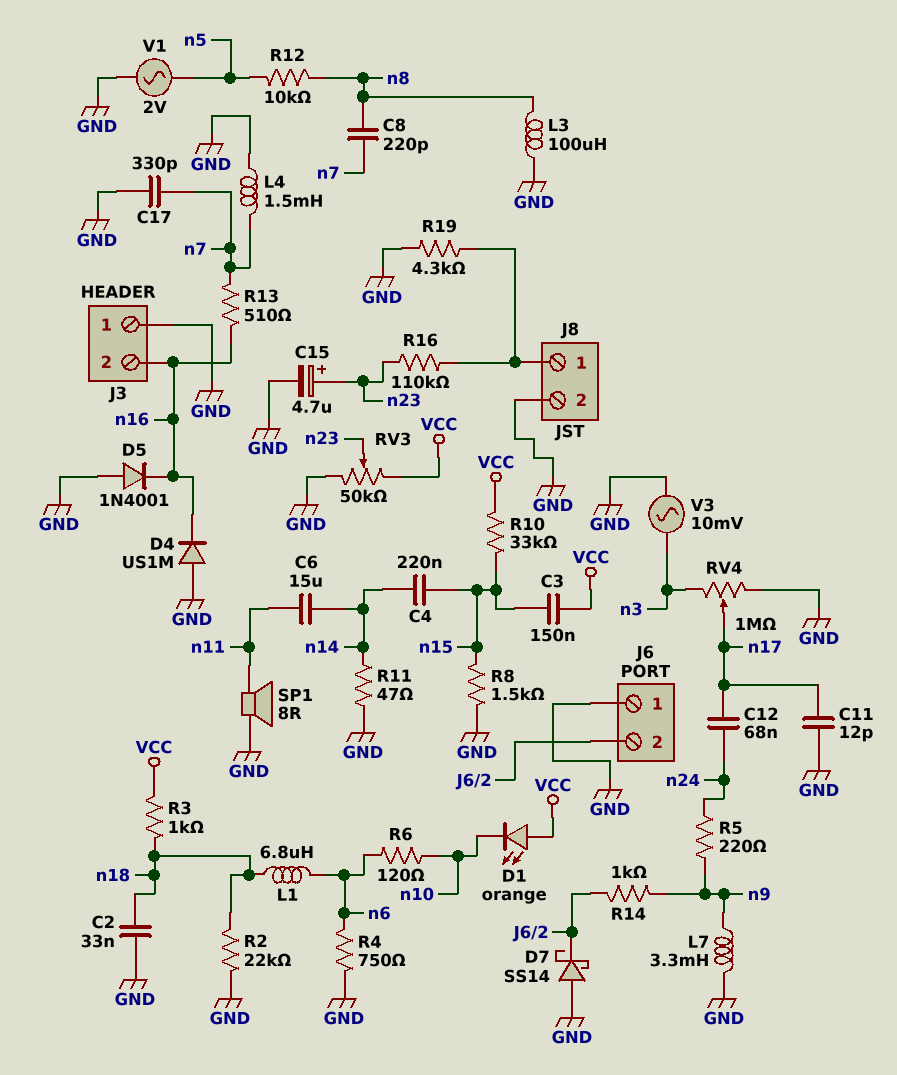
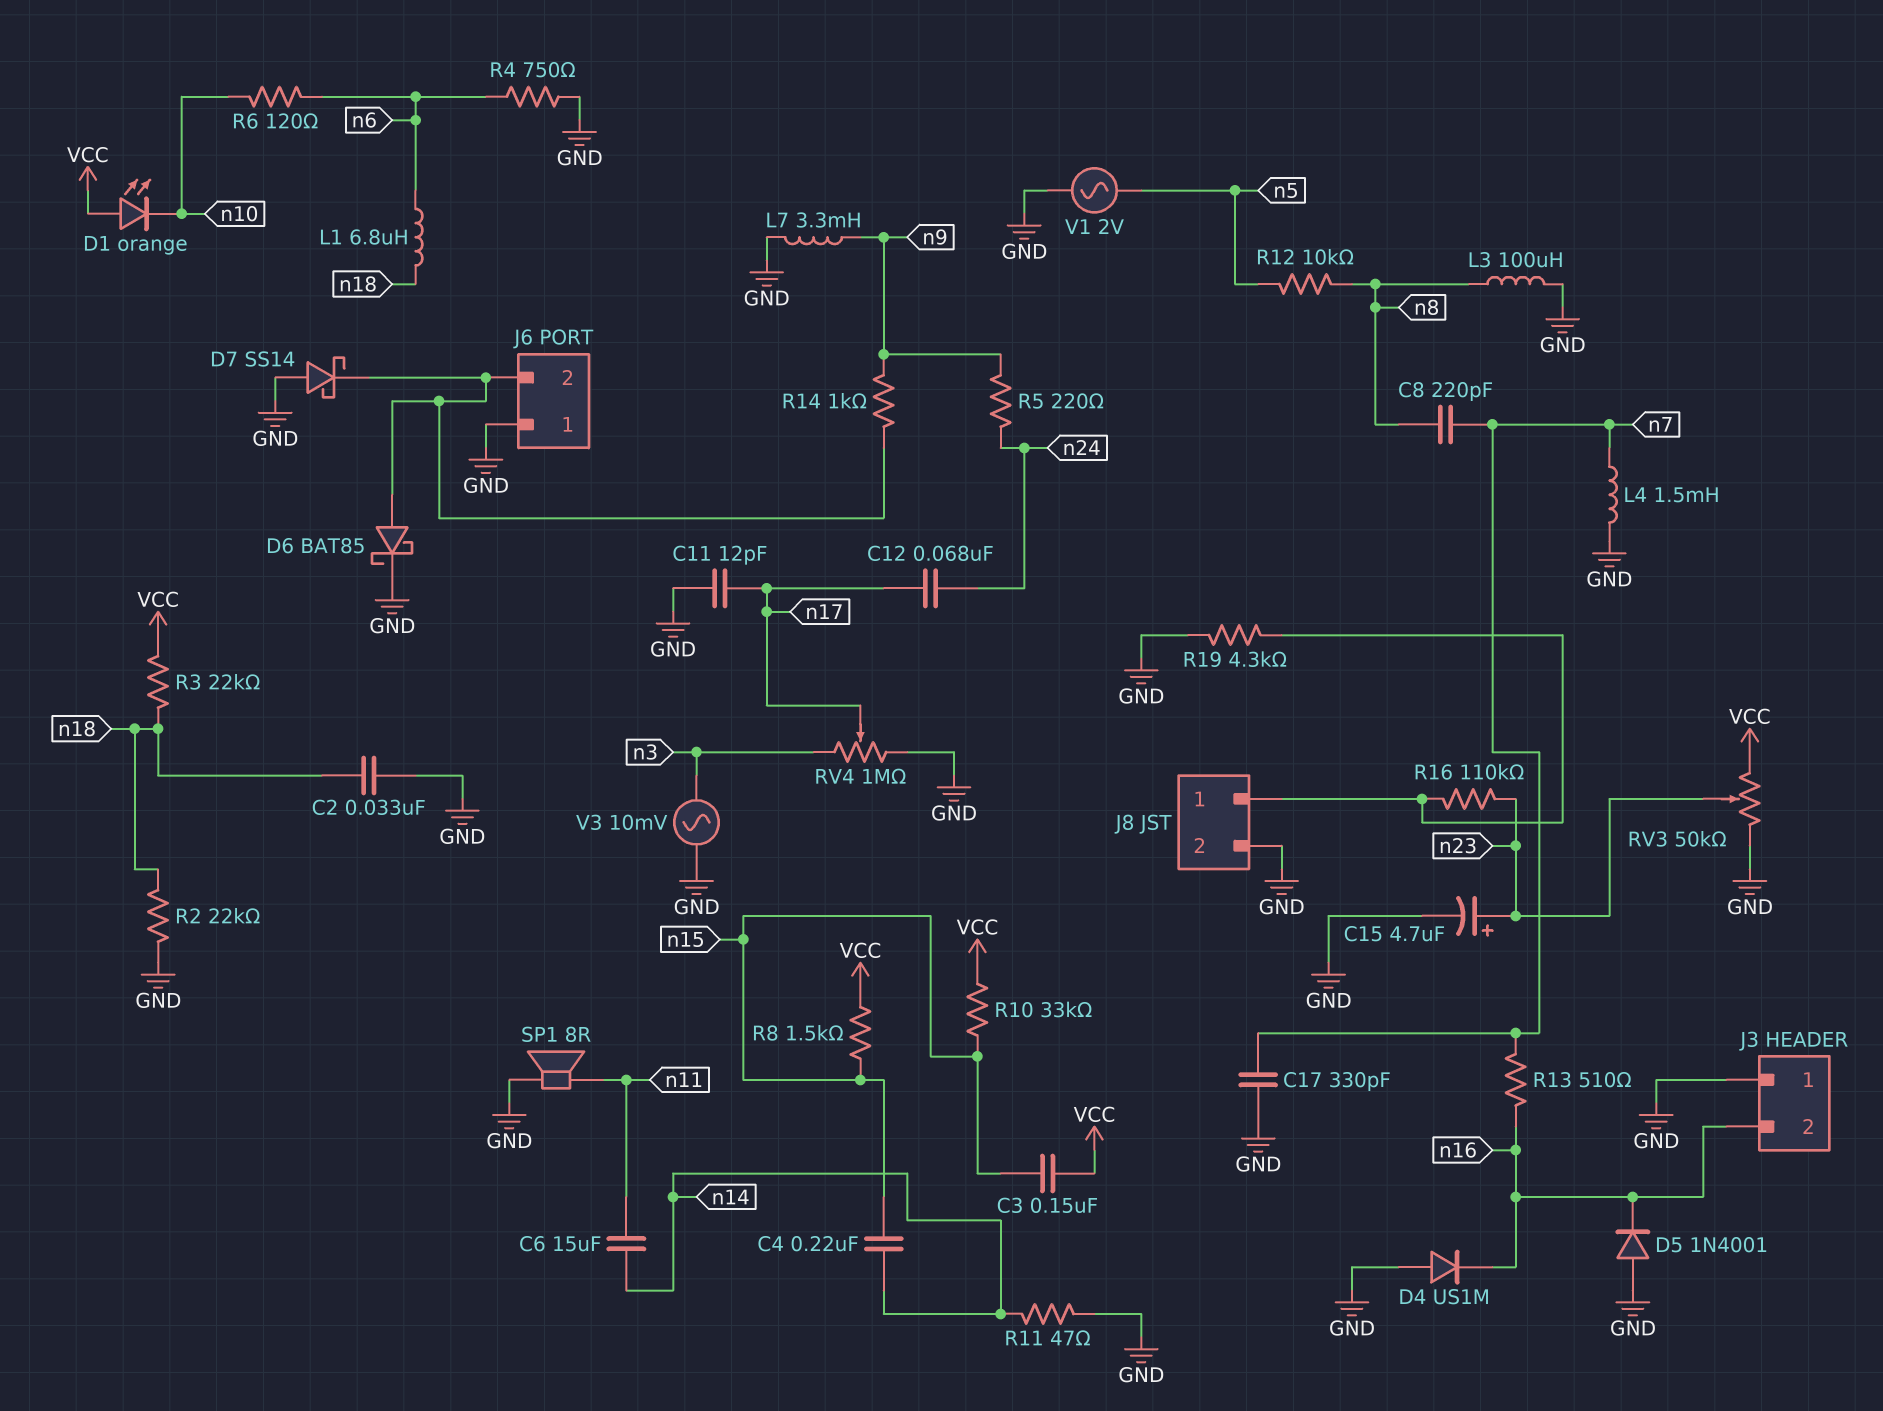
D6: none -> schottky BAT85 (A J6/2, K GND)
R3: 1k (VCC, n18) -> 22k (VCC, n18)
R8: 1.5k (GND, n15) -> 1.5k (VCC, n15)

